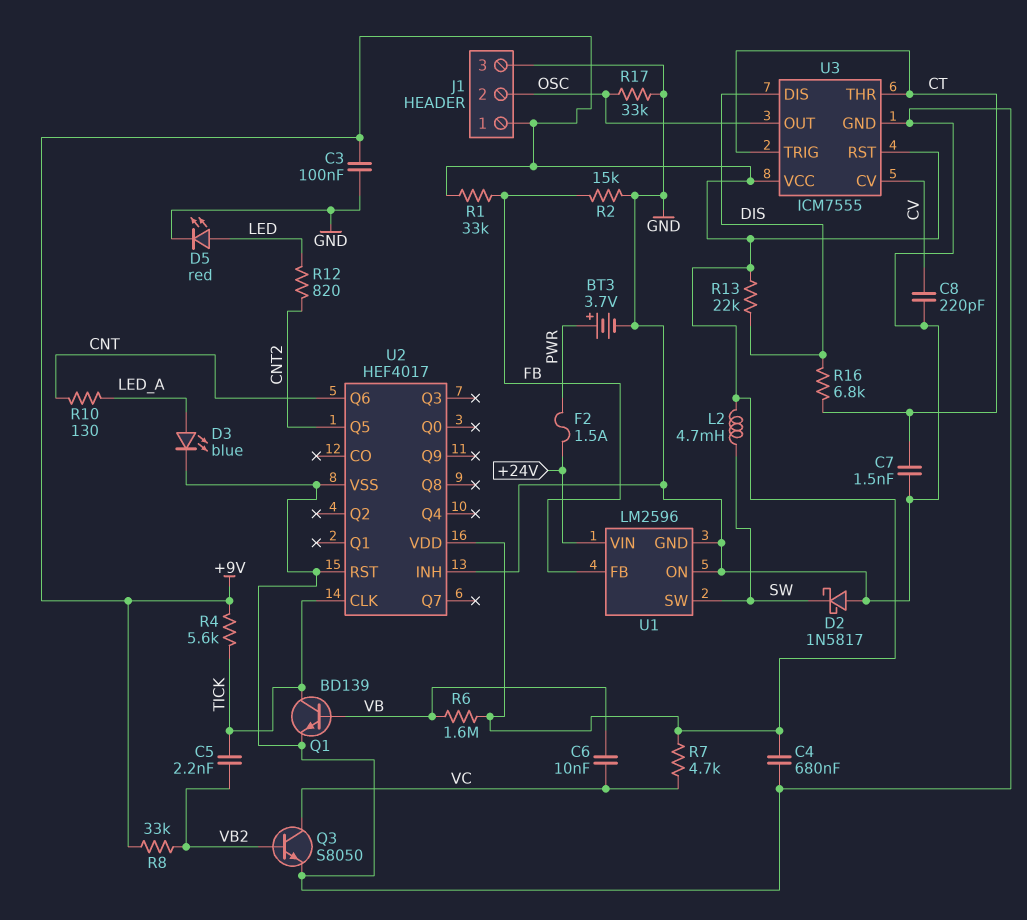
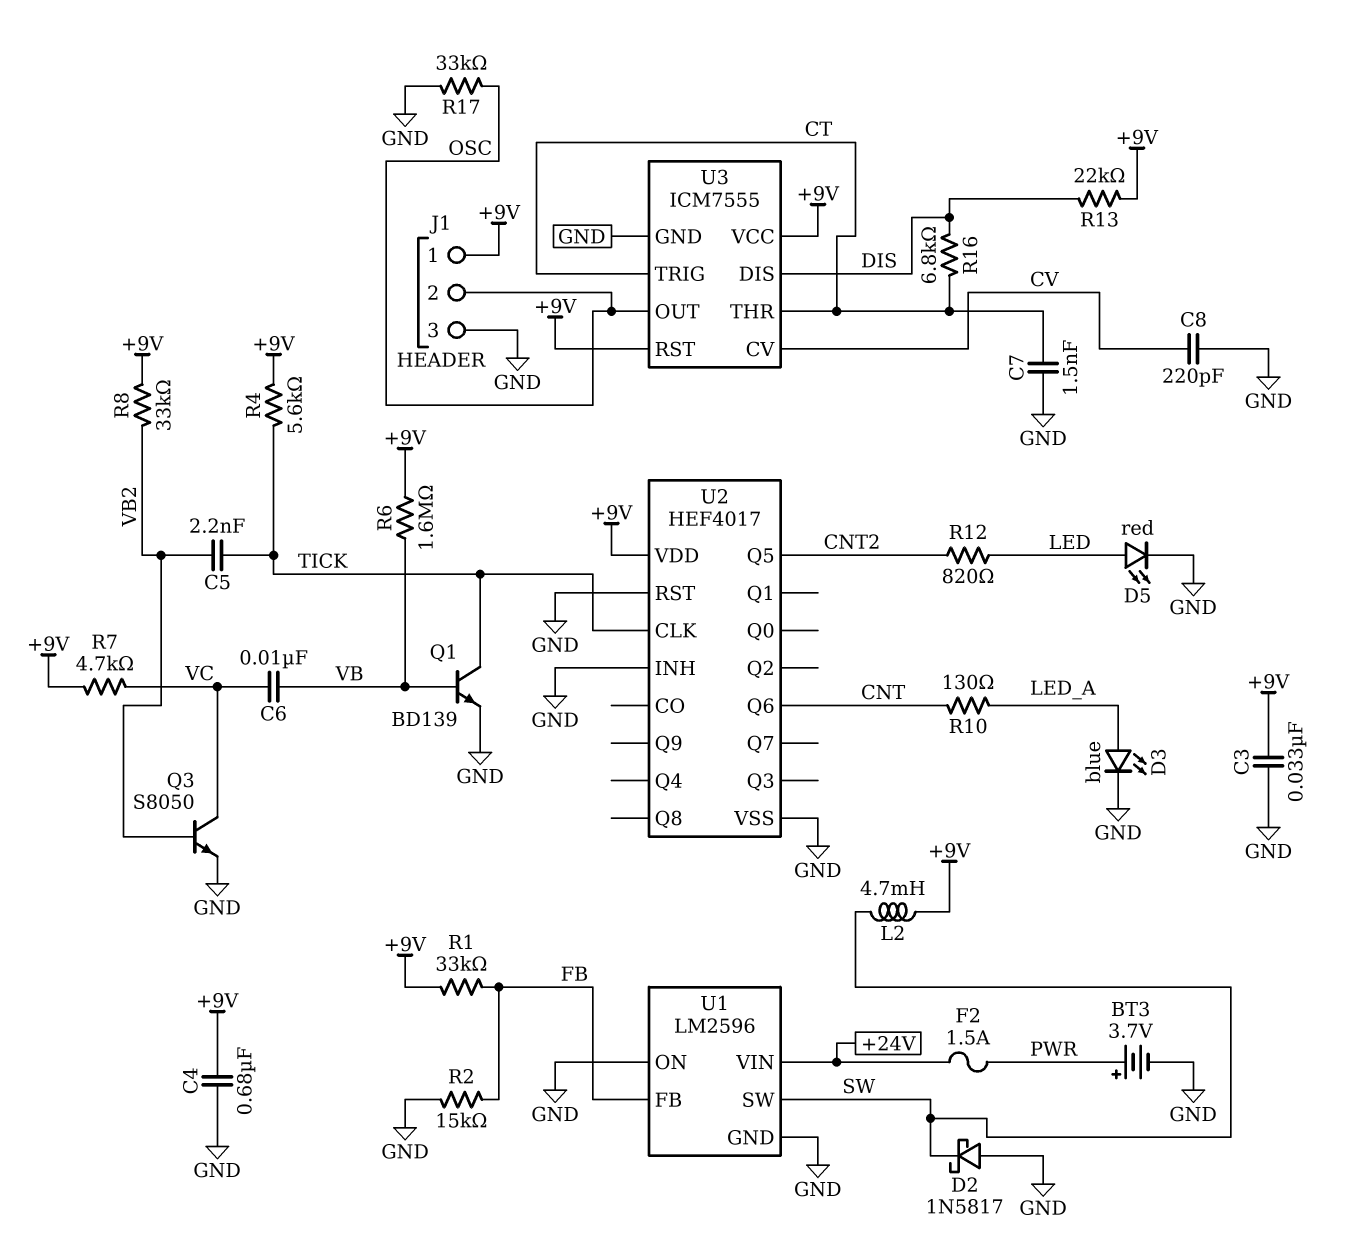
C3: 100nF (+9V, GND) -> 33nF (+9V, GND)

